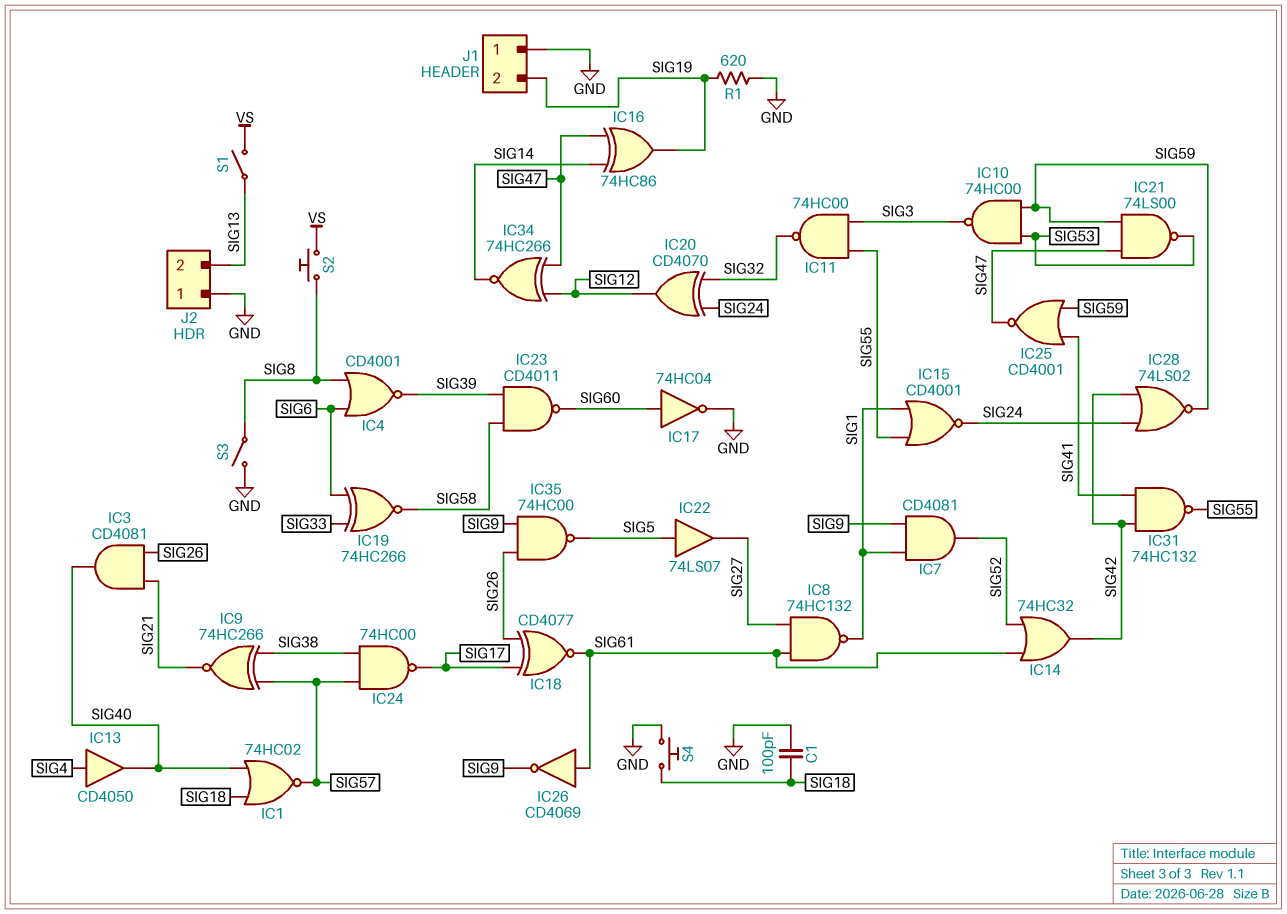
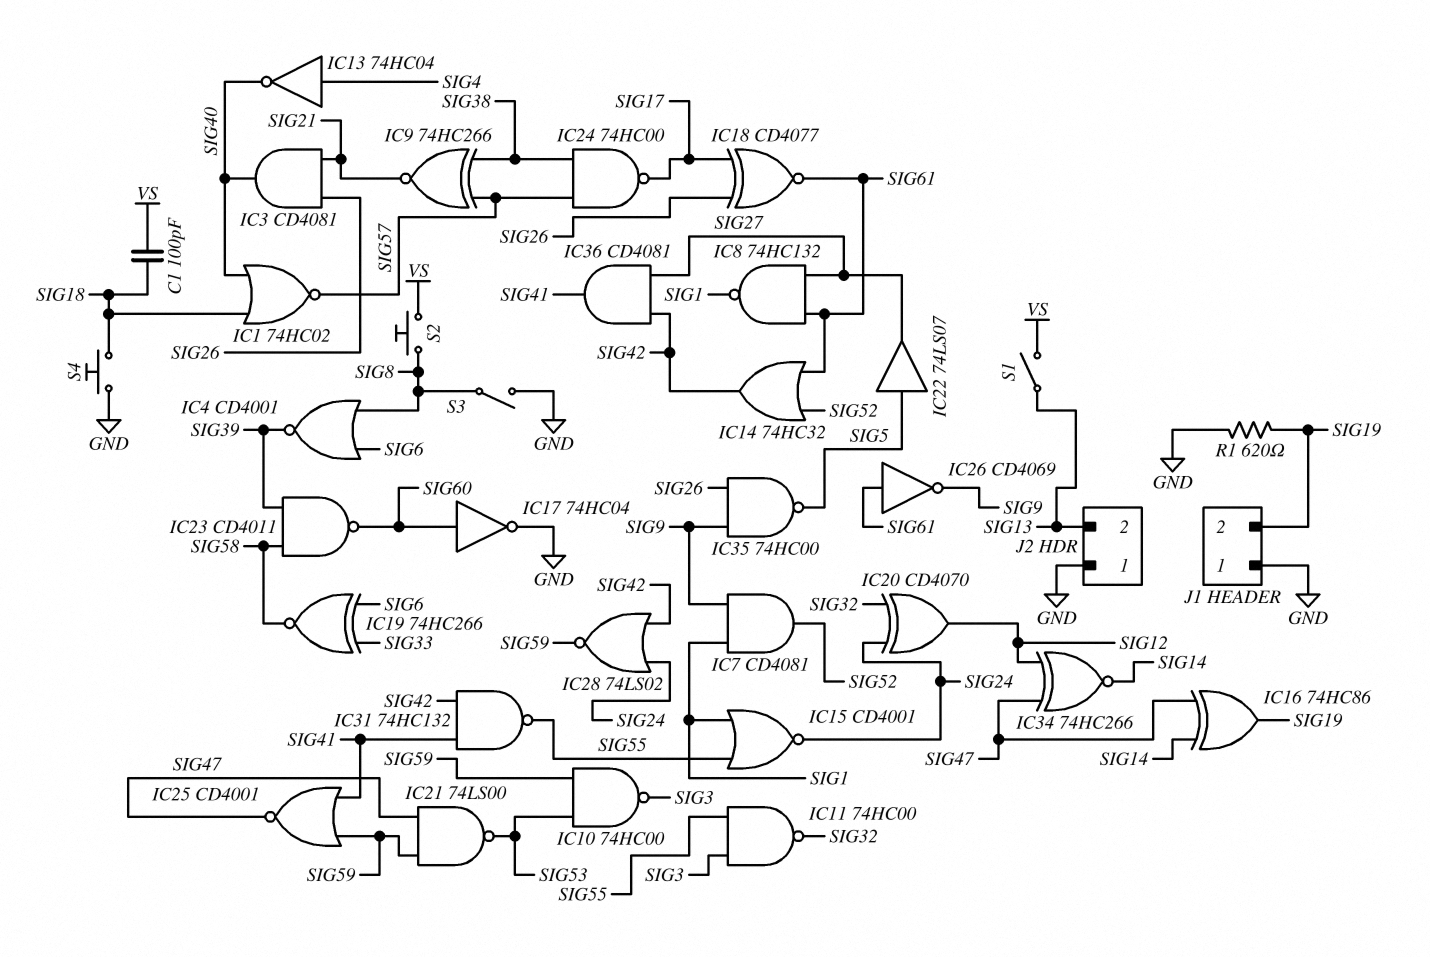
C1: 100pF (GND, SIG18) -> 100pF (SIG18, VS)
IC13: buffer CD4050 (in SIG4, out SIG40) -> NOT 74HC04 (in SIG4, out SIG40)
IC36: none -> AND CD4081 (in SIG27, in SIG42, out SIG41)

